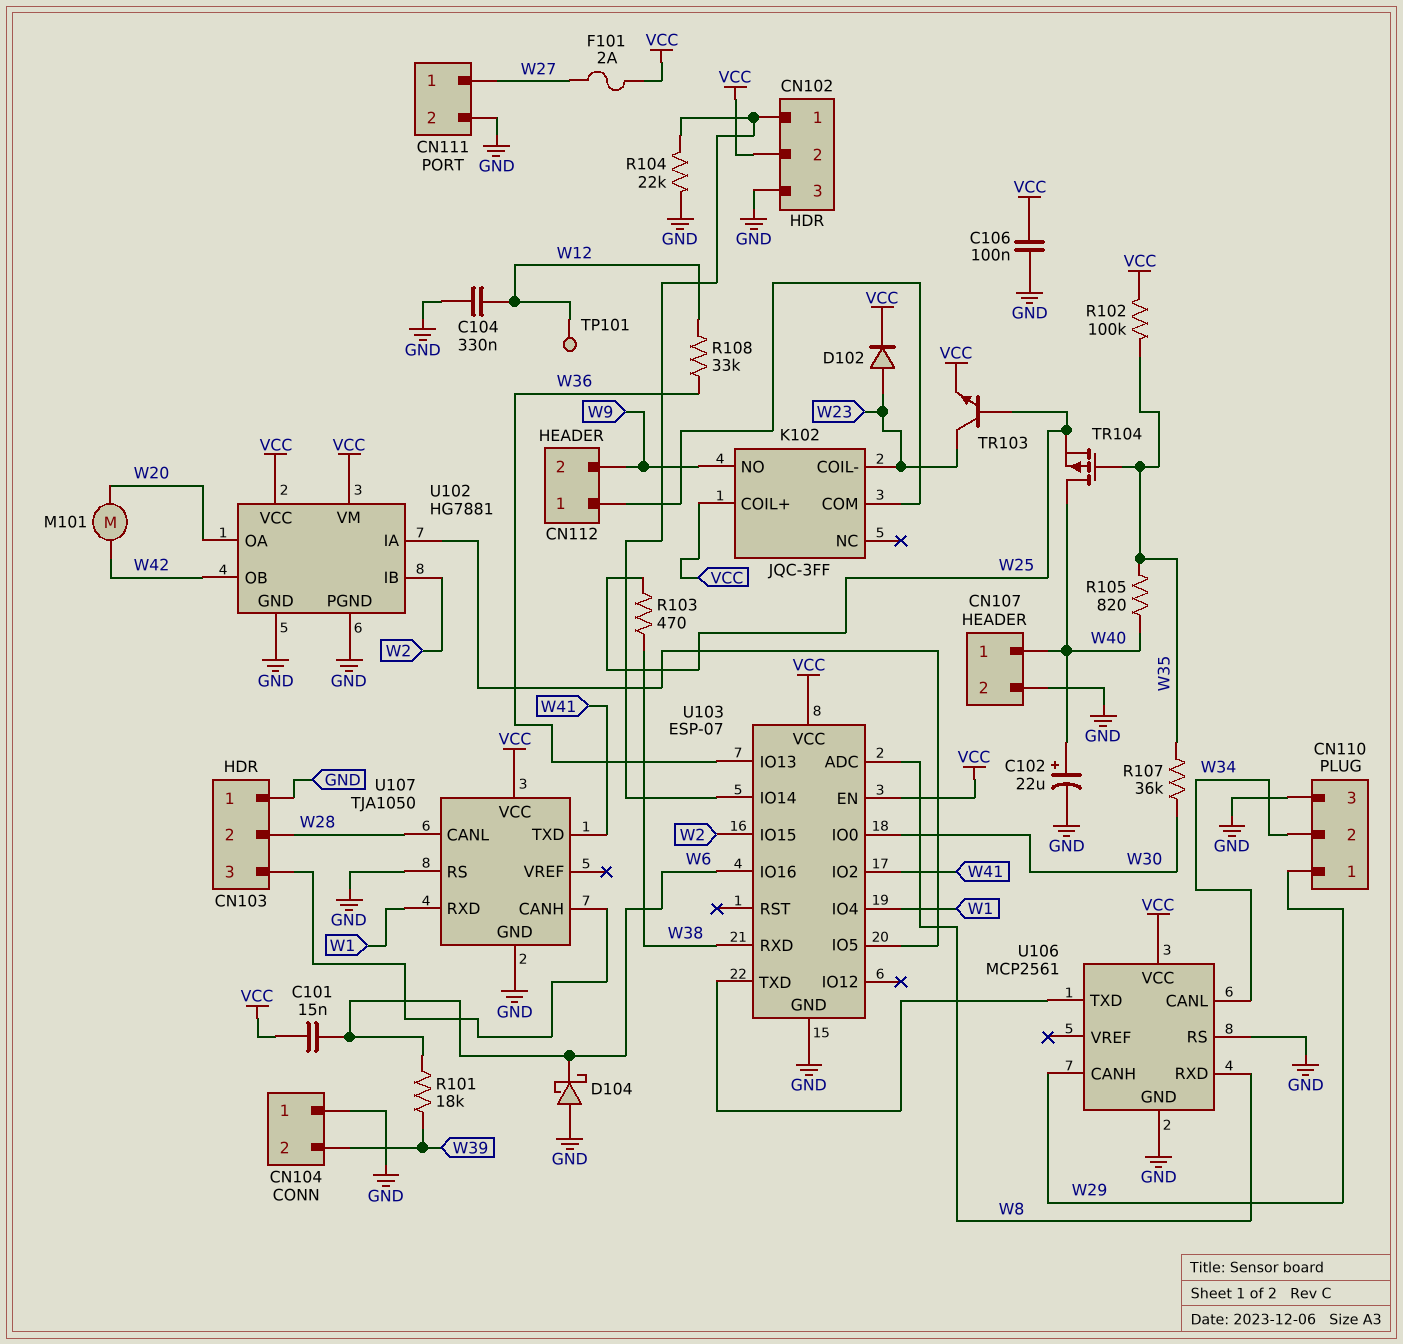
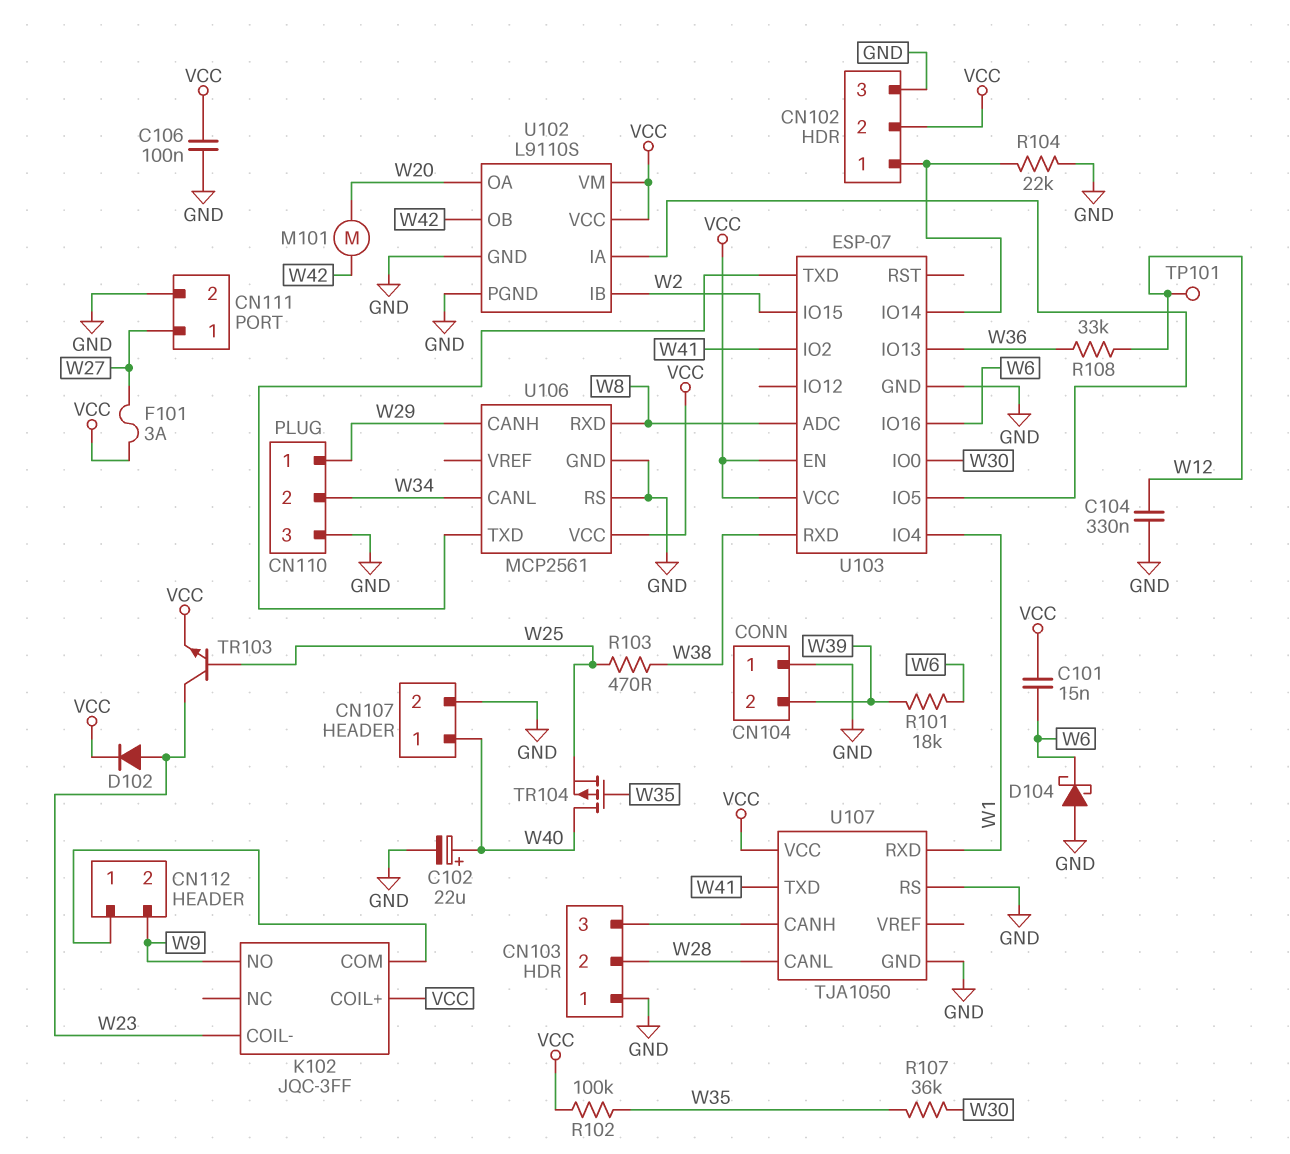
F101: 2A (VCC, W27) -> 3A (VCC, W27)
R105: 820 (W35, W40) -> none
U102: HG7881 -> L9110S

